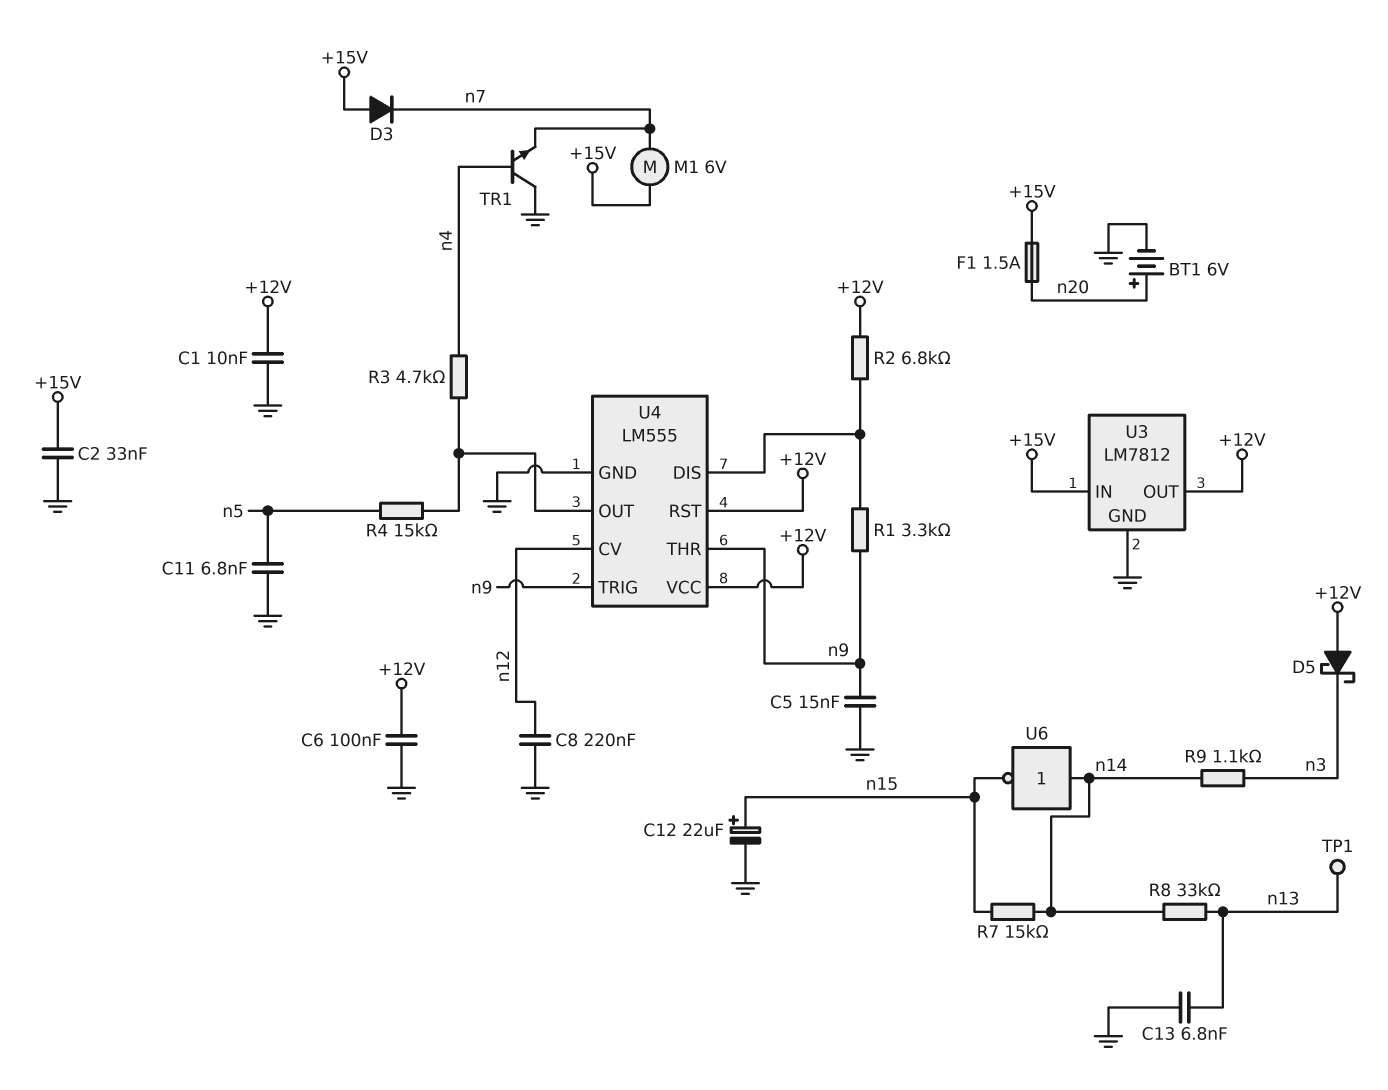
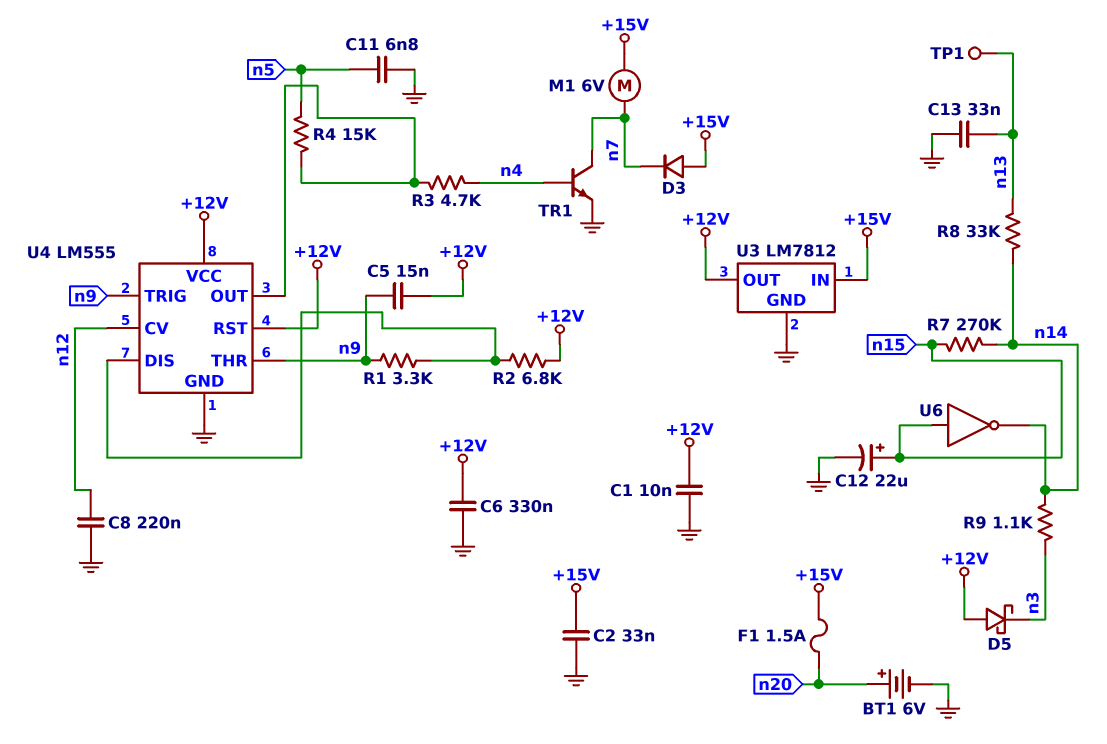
C5: 15nF (GND, n9) -> 15nF (+12V, n9)
C6: 100nF (+12V, GND) -> 330nF (+12V, GND)
C13: 6.8nF (GND, n13) -> 33nF (GND, n13)
R7: 15k (n14, n15) -> 270k (n14, n15)
TR1: NPN (B n4, C GND, E n7) -> NPN (B n4, C n7, E GND)
U6: NOT (in n14, out n15) -> NOT (in n15, out n14)

